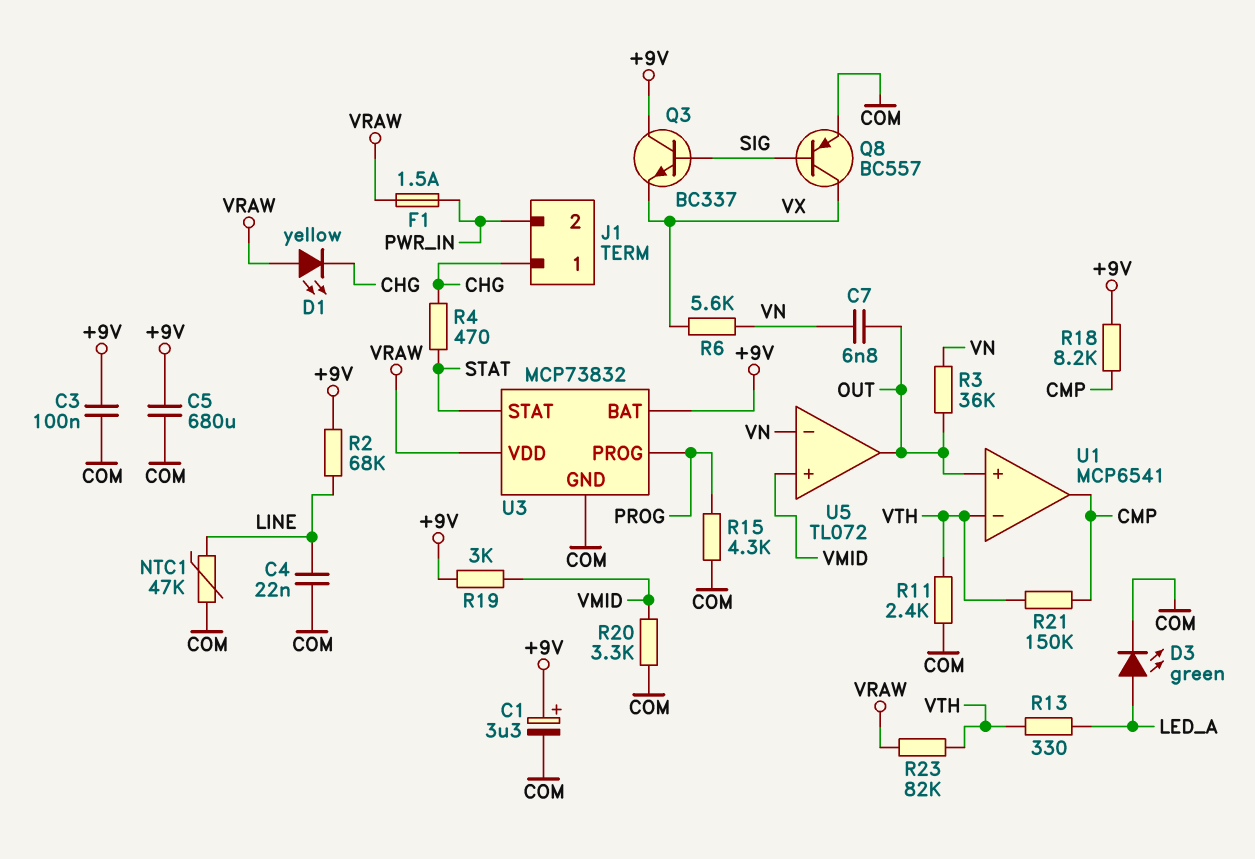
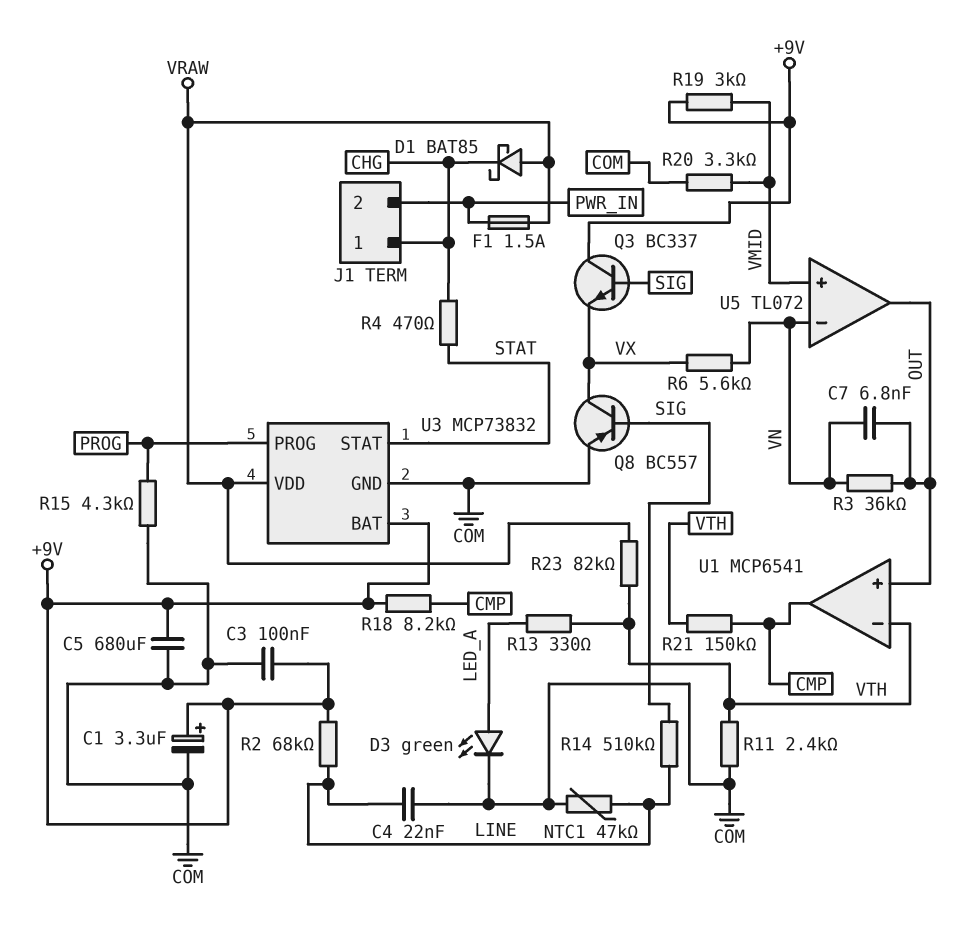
D1: LED yellow (A VRAW, K CHG) -> schottky BAT85 (A VRAW, K CHG)
R14: none -> 510k (LINE, SIG)

